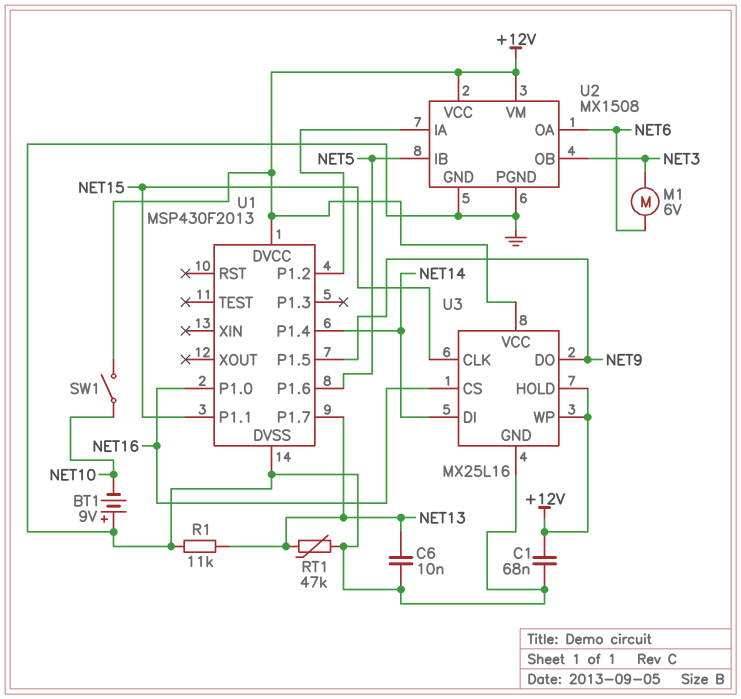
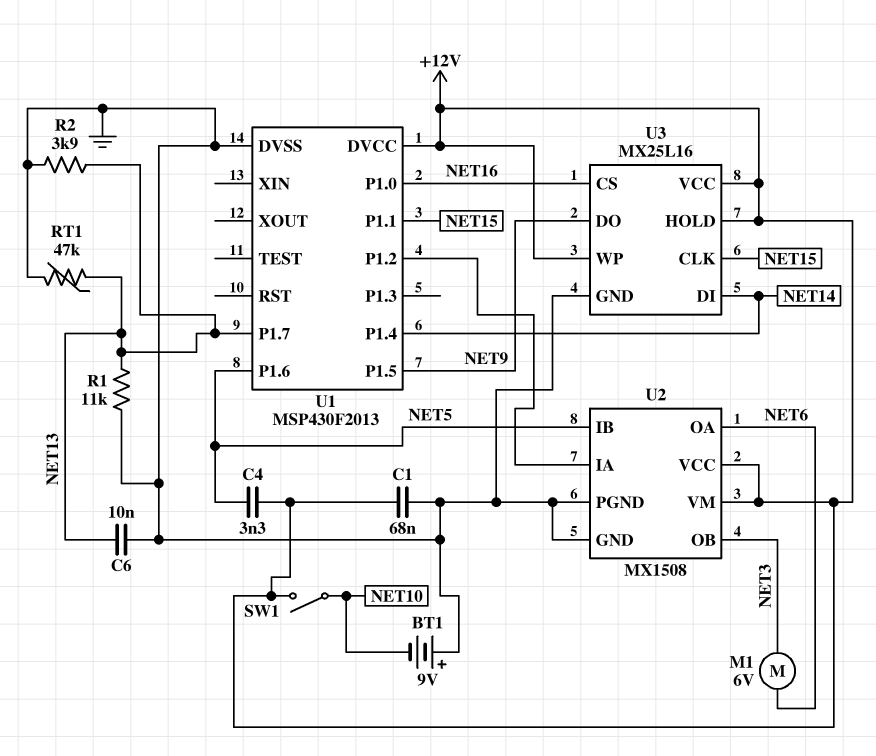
C4: none -> 3.3nF (+12V, NET5)
R2: none -> 3.9k (GND, NET13)

